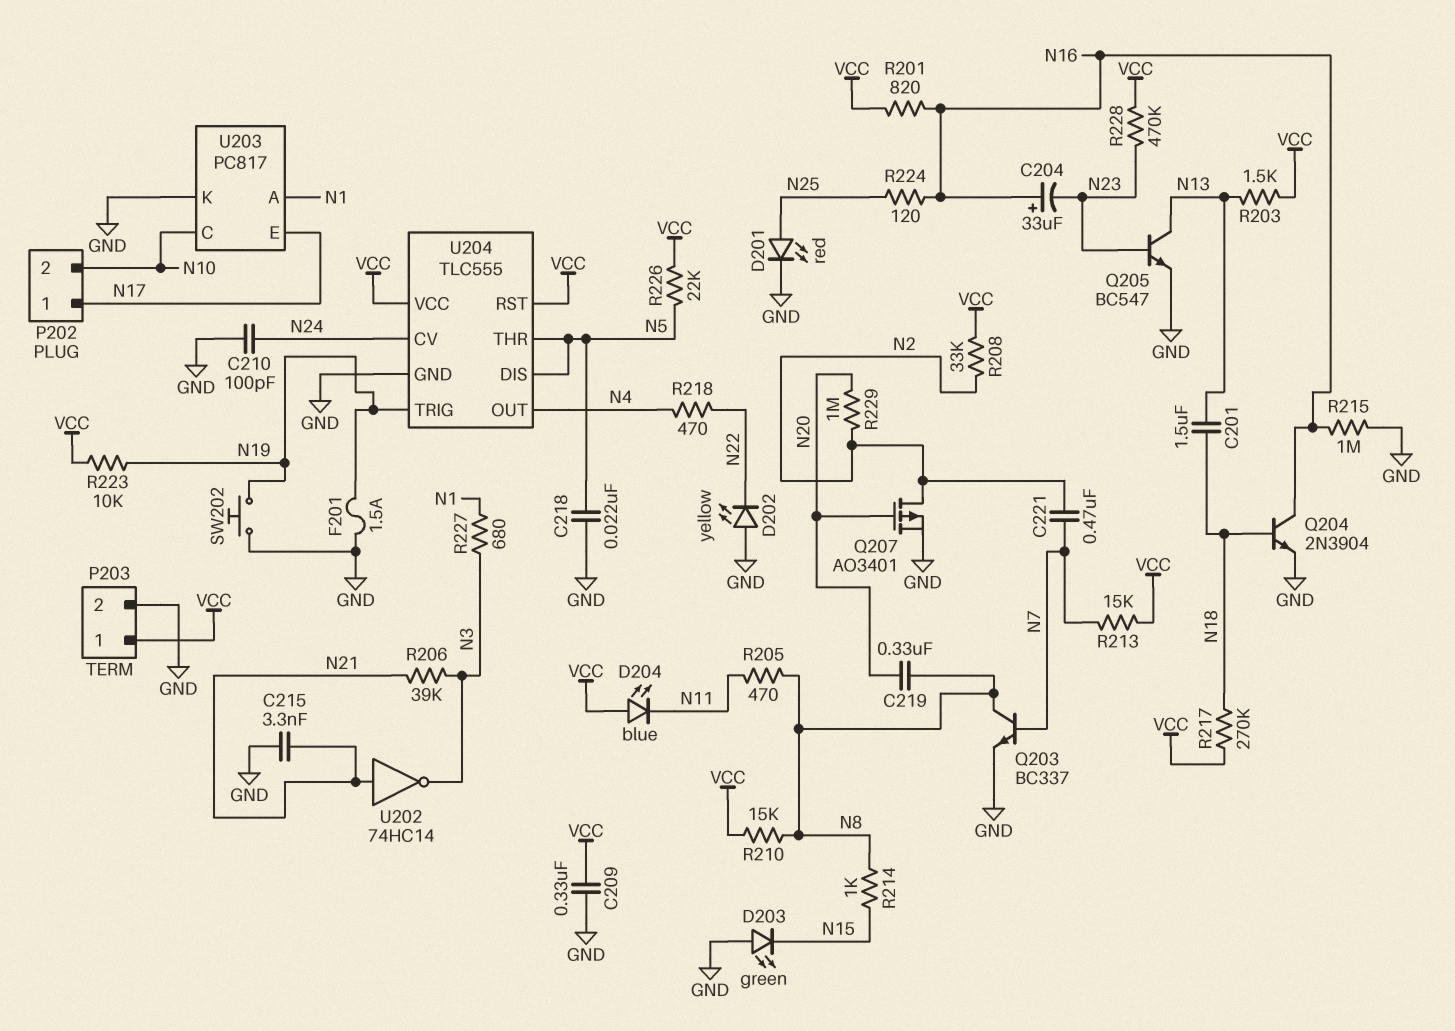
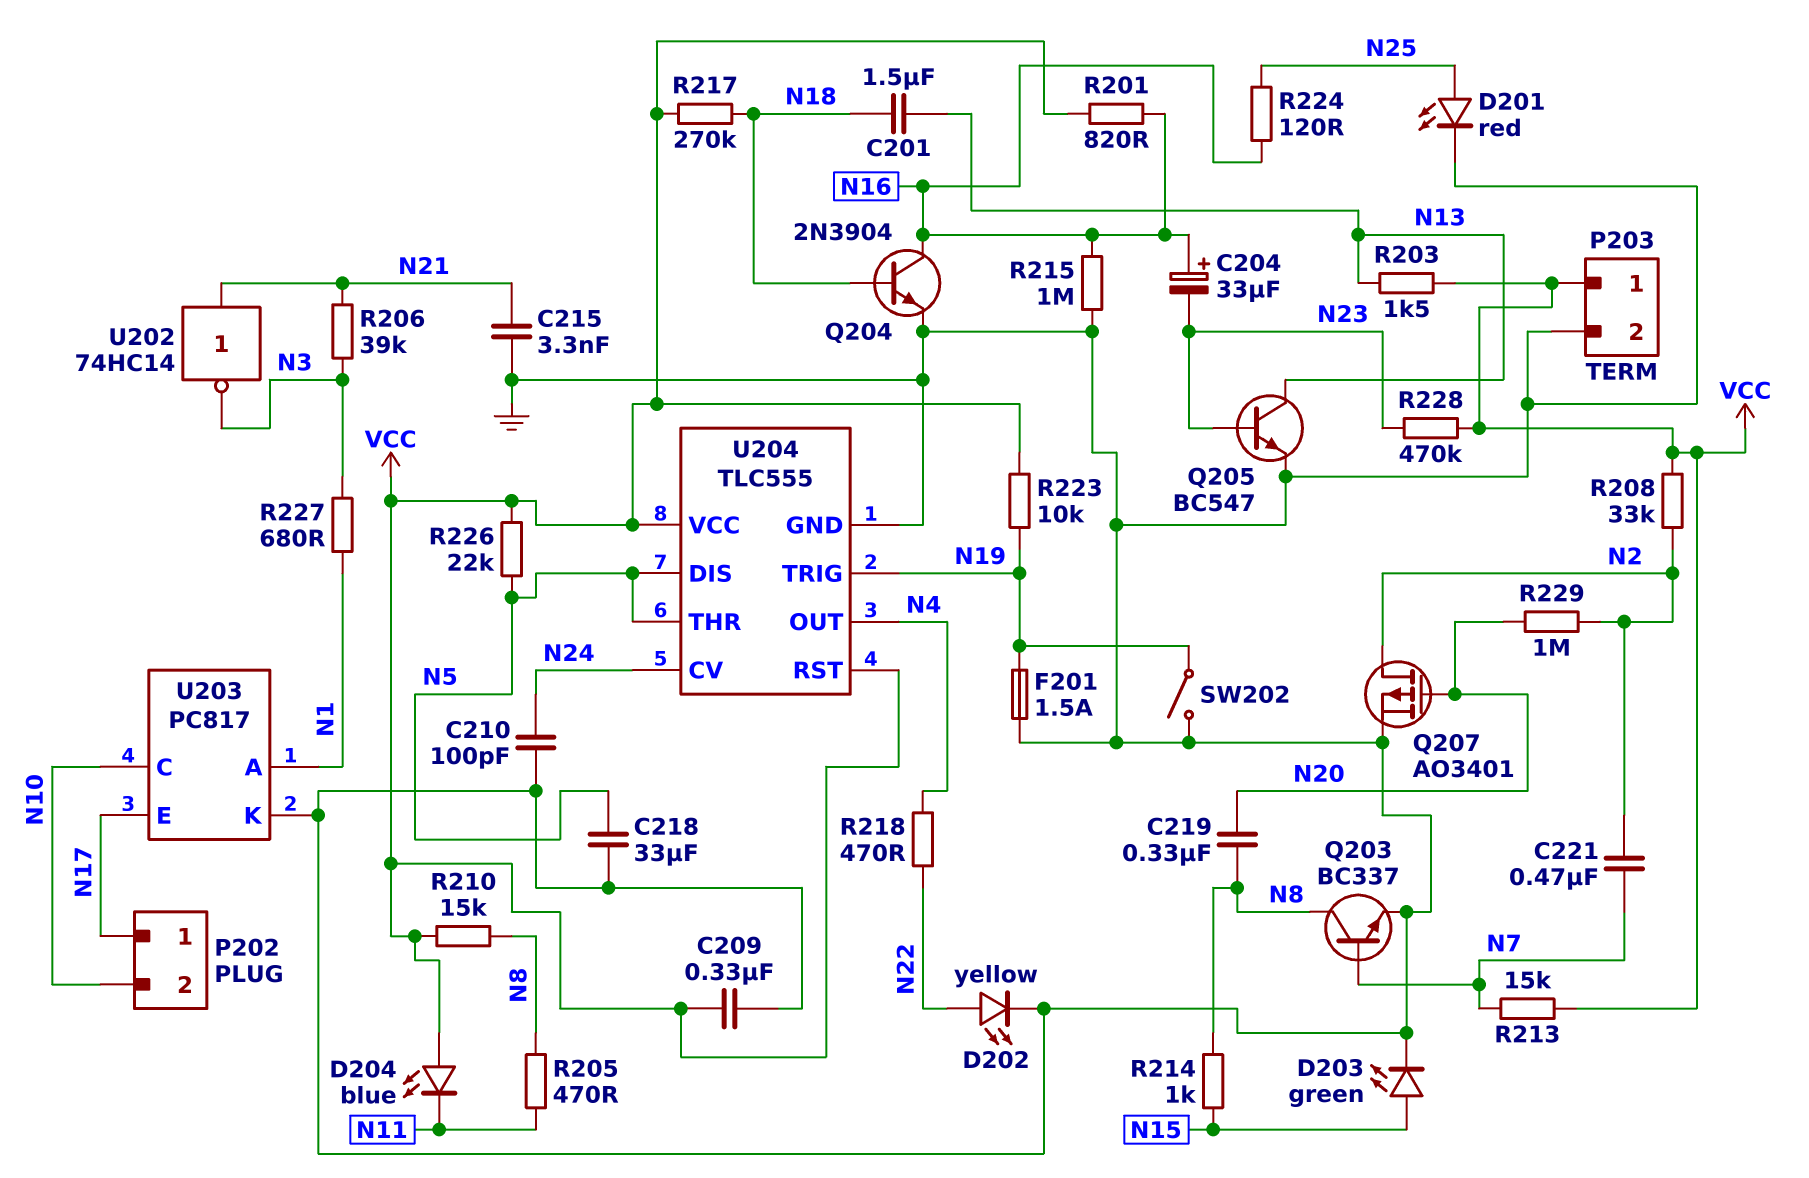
C218: 22nF (GND, N5) -> 33uF (GND, N5)
D202: LED yellow (A GND, K N22) -> LED yellow (A N22, K GND)
D203: LED green (A GND, K N15) -> LED green (A N15, K GND)
SW202: button (GND, N19) -> switch (GND, N19)

